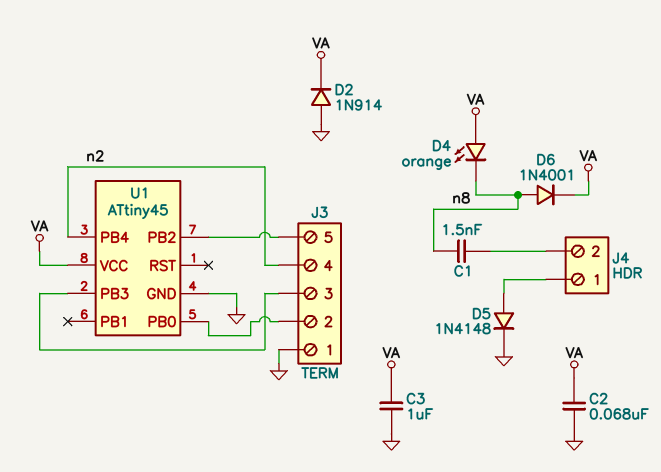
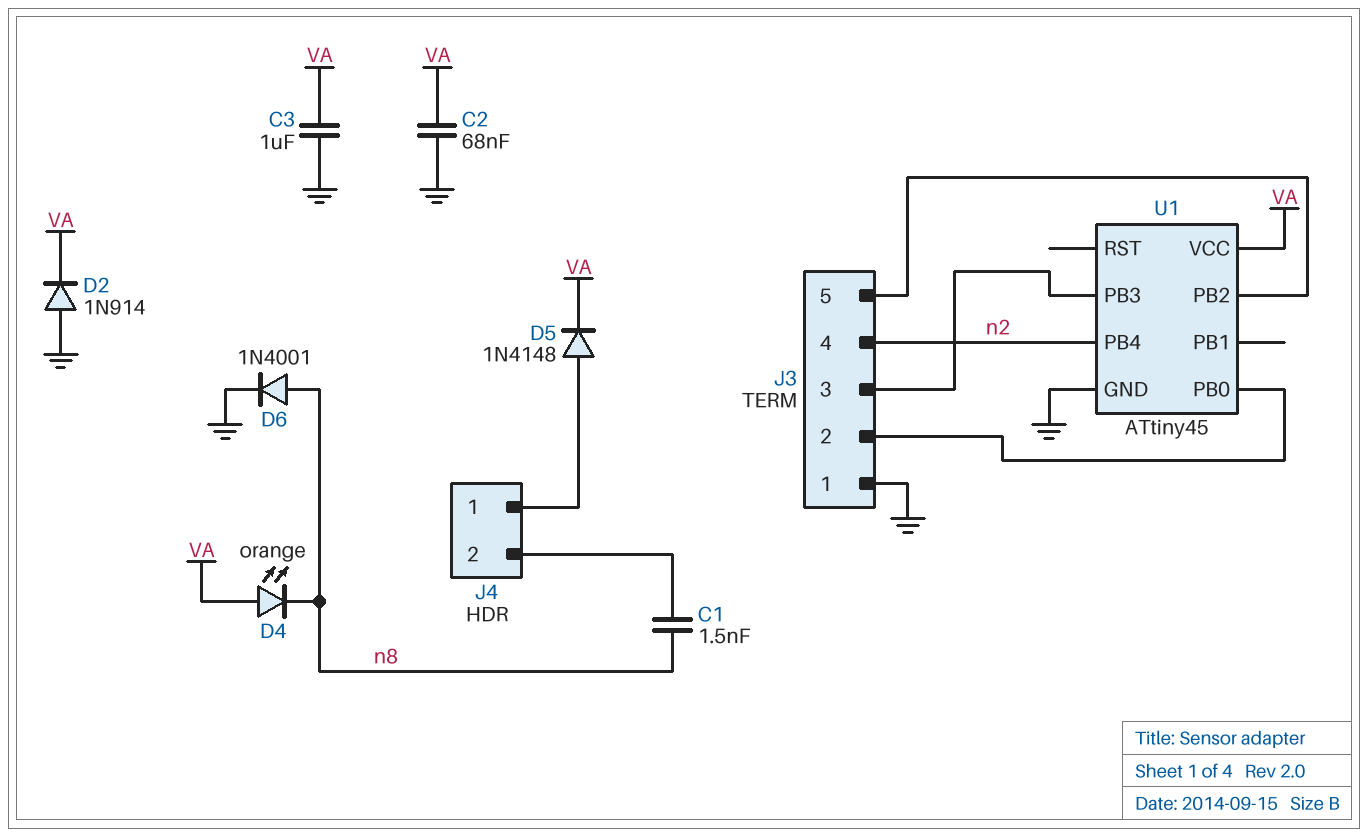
D5: diode 1N4148 (A J4/1, K GND) -> diode 1N4148 (A J4/1, K VA)
D6: diode 1N4001 (A n8, K VA) -> diode 1N4001 (A n8, K GND)

